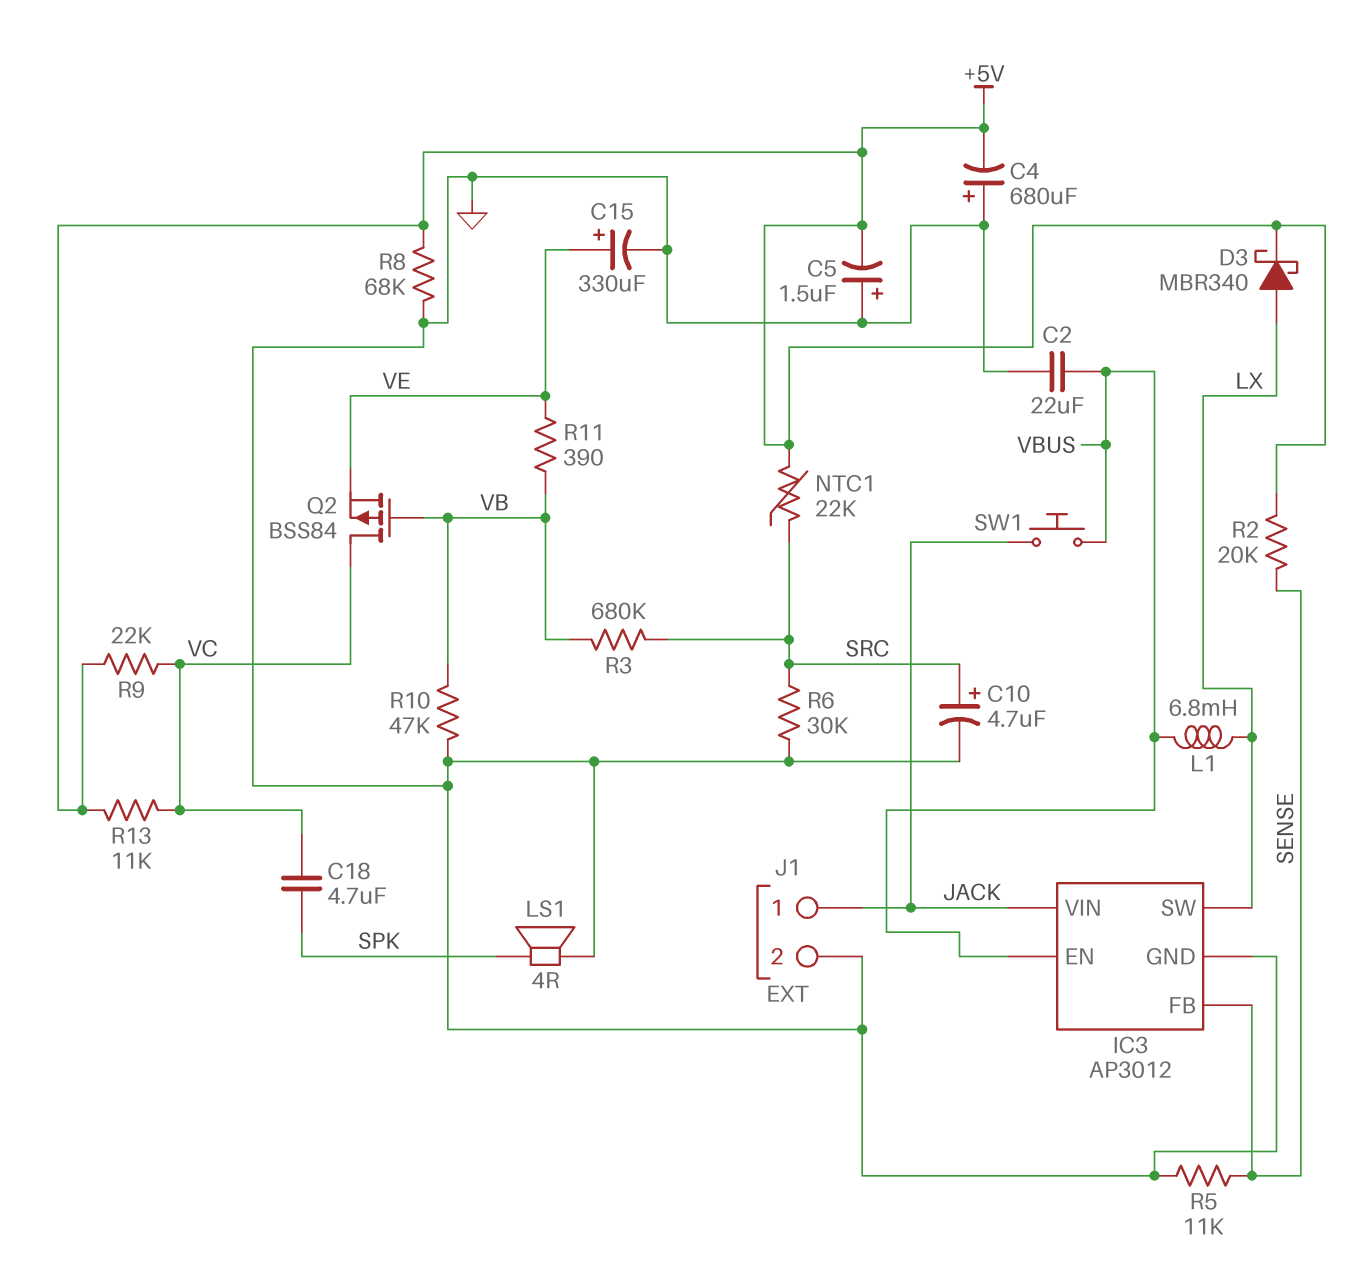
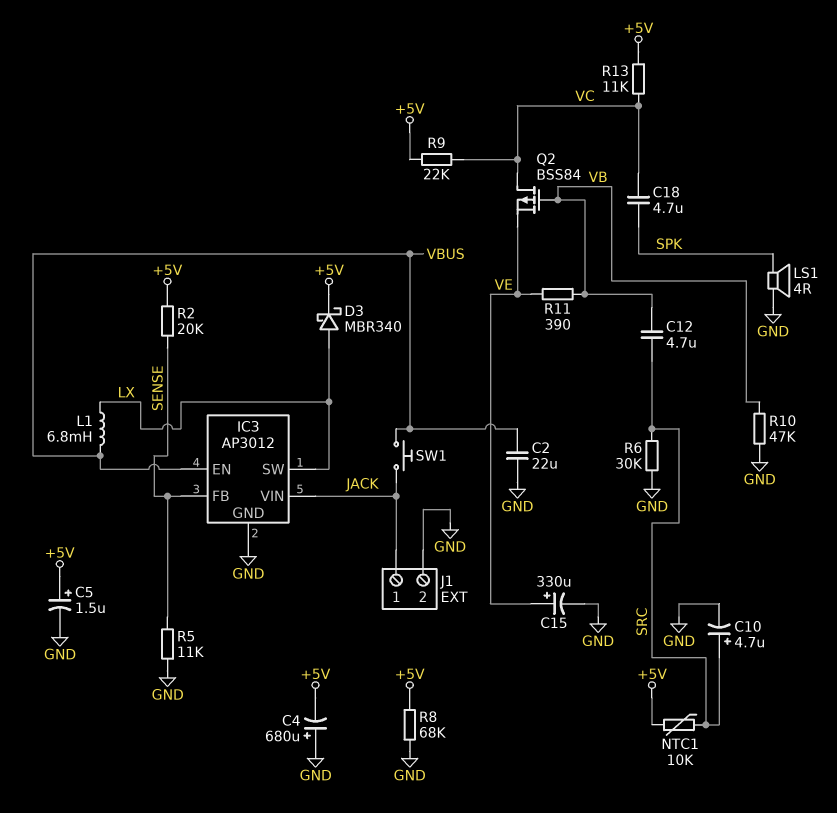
C5: 1.5uF (plus GND, minus +5V) -> 1.5uF (plus +5V, minus GND)
C12: none -> 4.7uF (SRC, VB)
NTC1: 22k (+5V, SRC) -> 10k (+5V, SRC)
R3: 680k (SRC, VB) -> none

